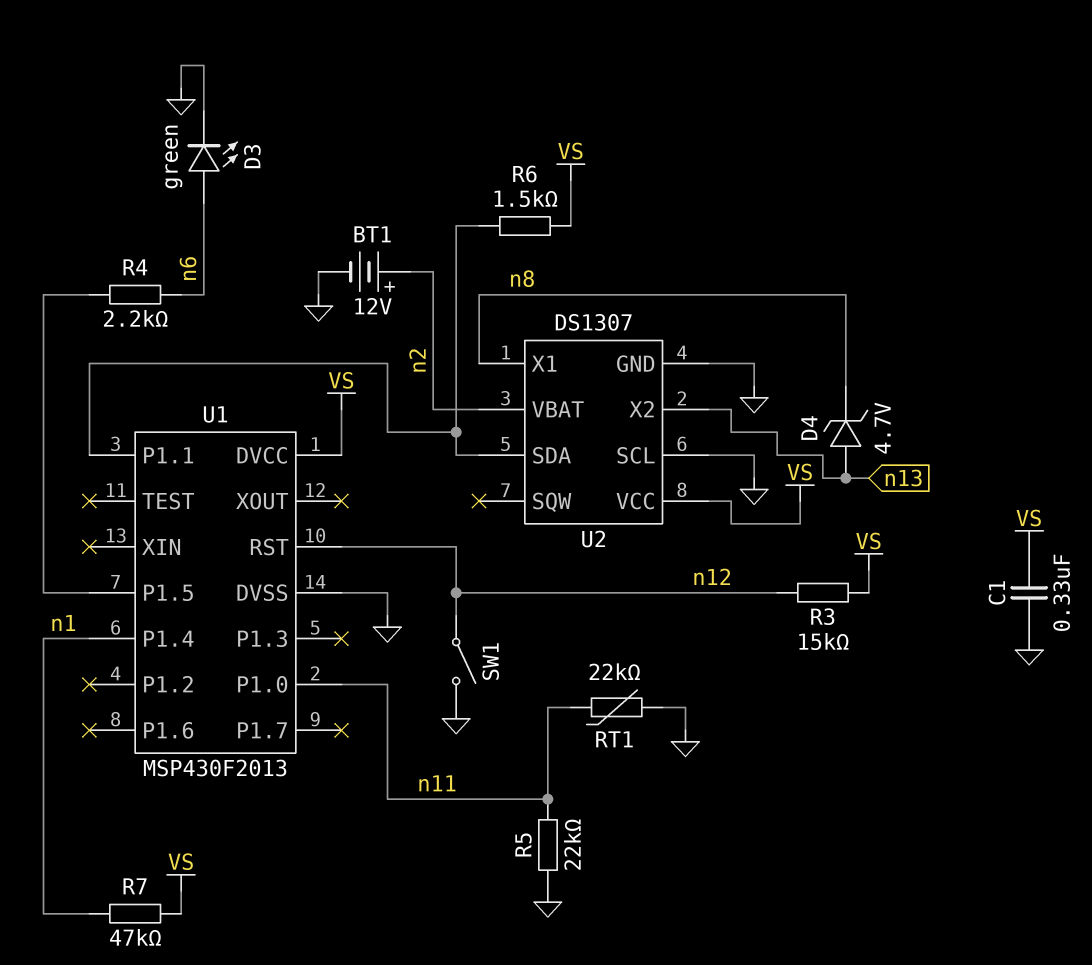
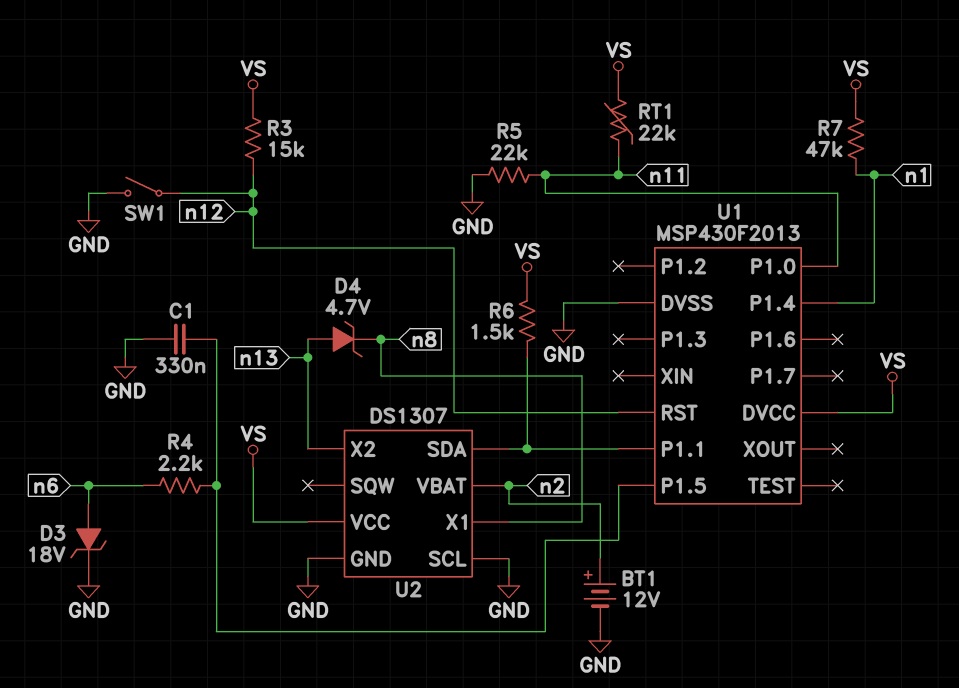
C1: 330nF (GND, VS) -> 330nF (GND, U1/P1.5)
D3: LED green (A n6, K GND) -> zener 18V (A n6, K GND)
RT1: 22k (GND, n11) -> 22k (VS, n11)

